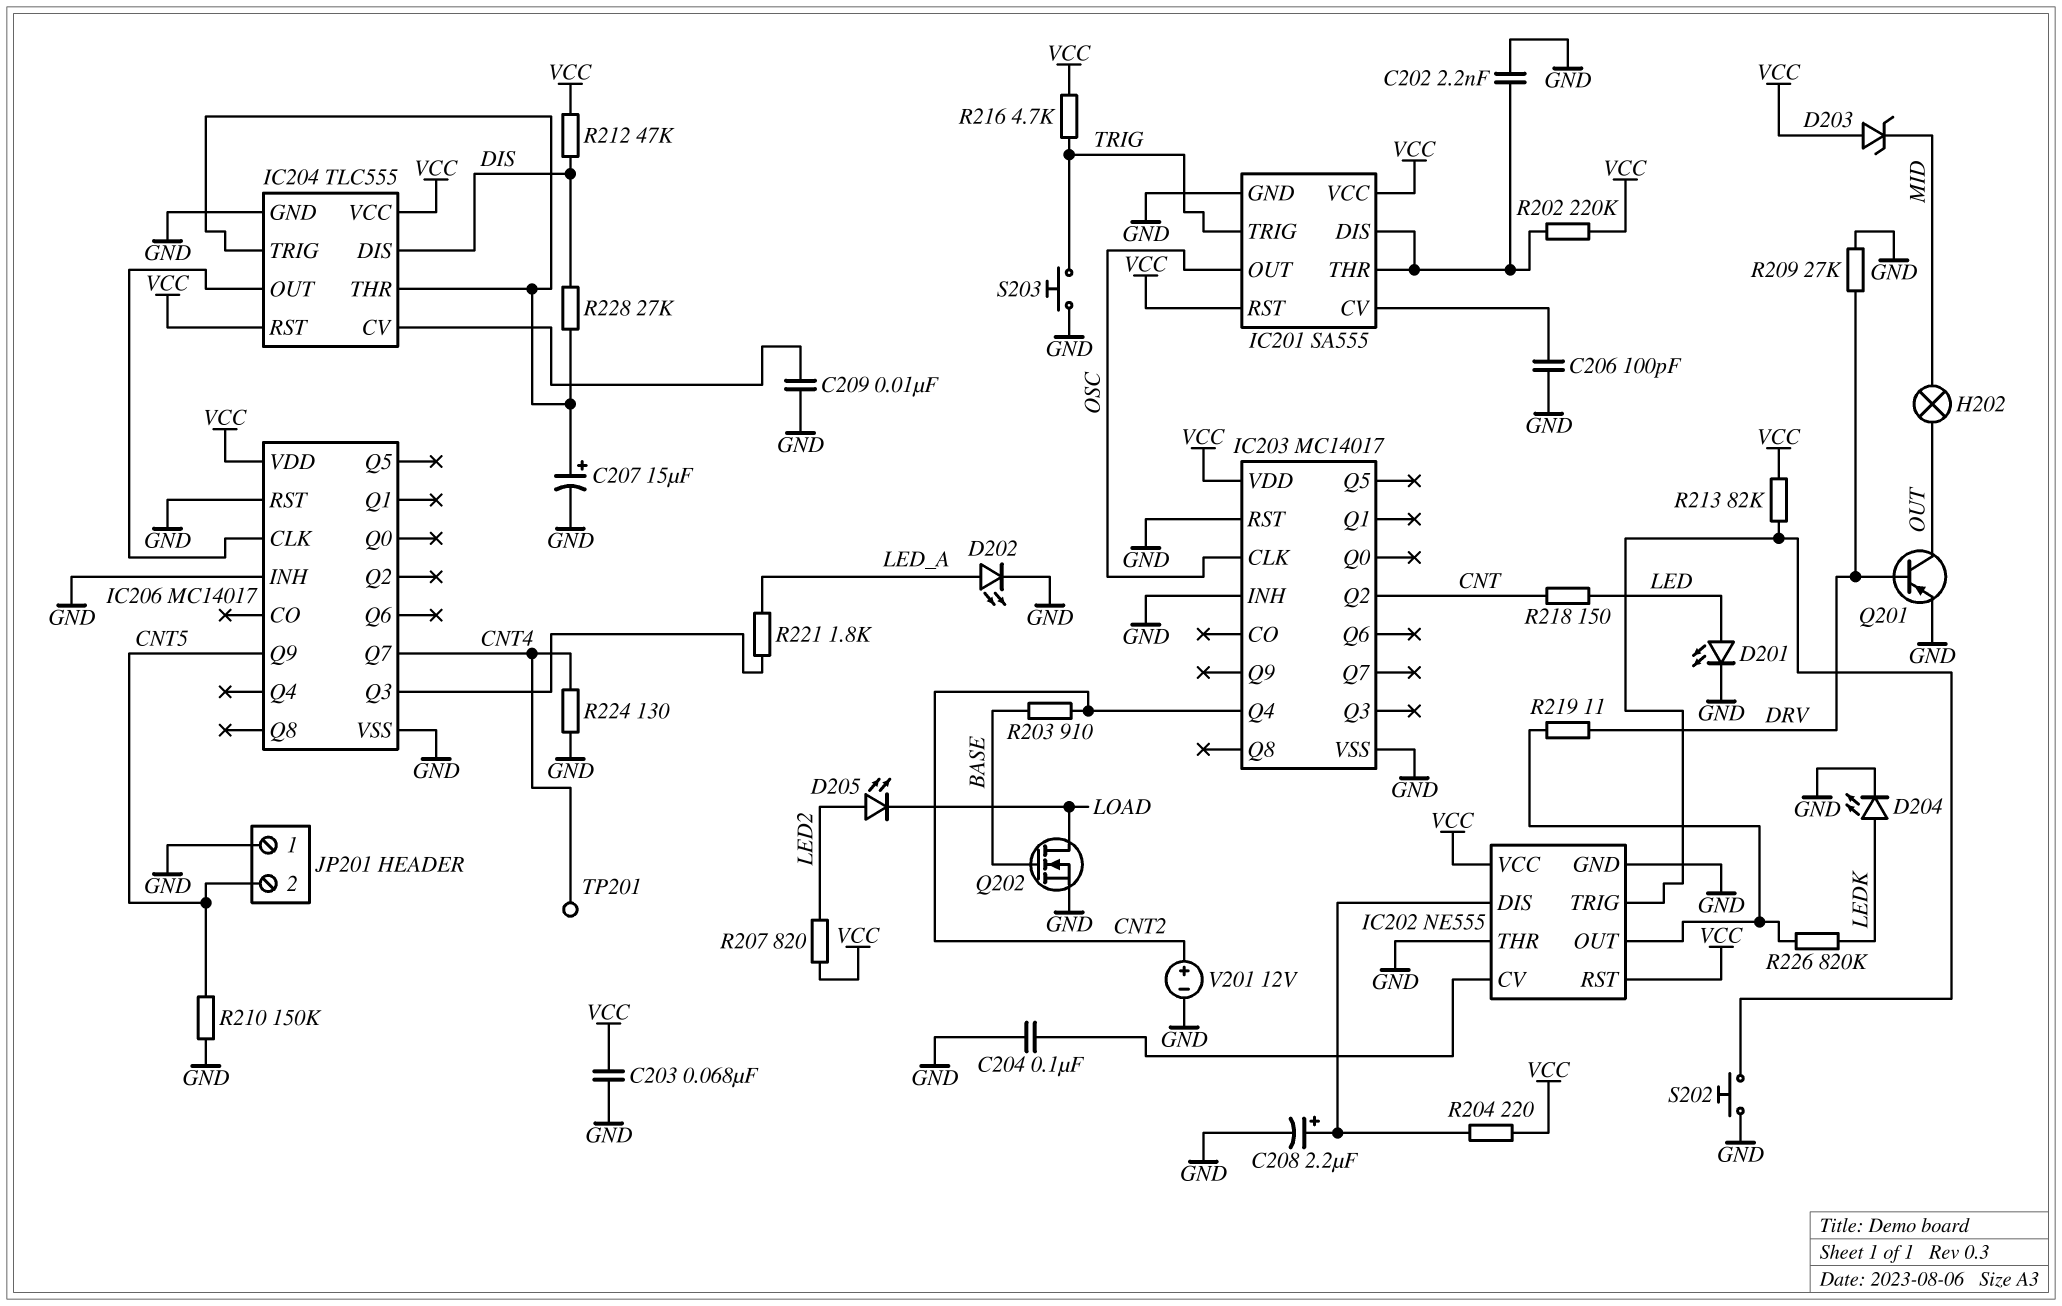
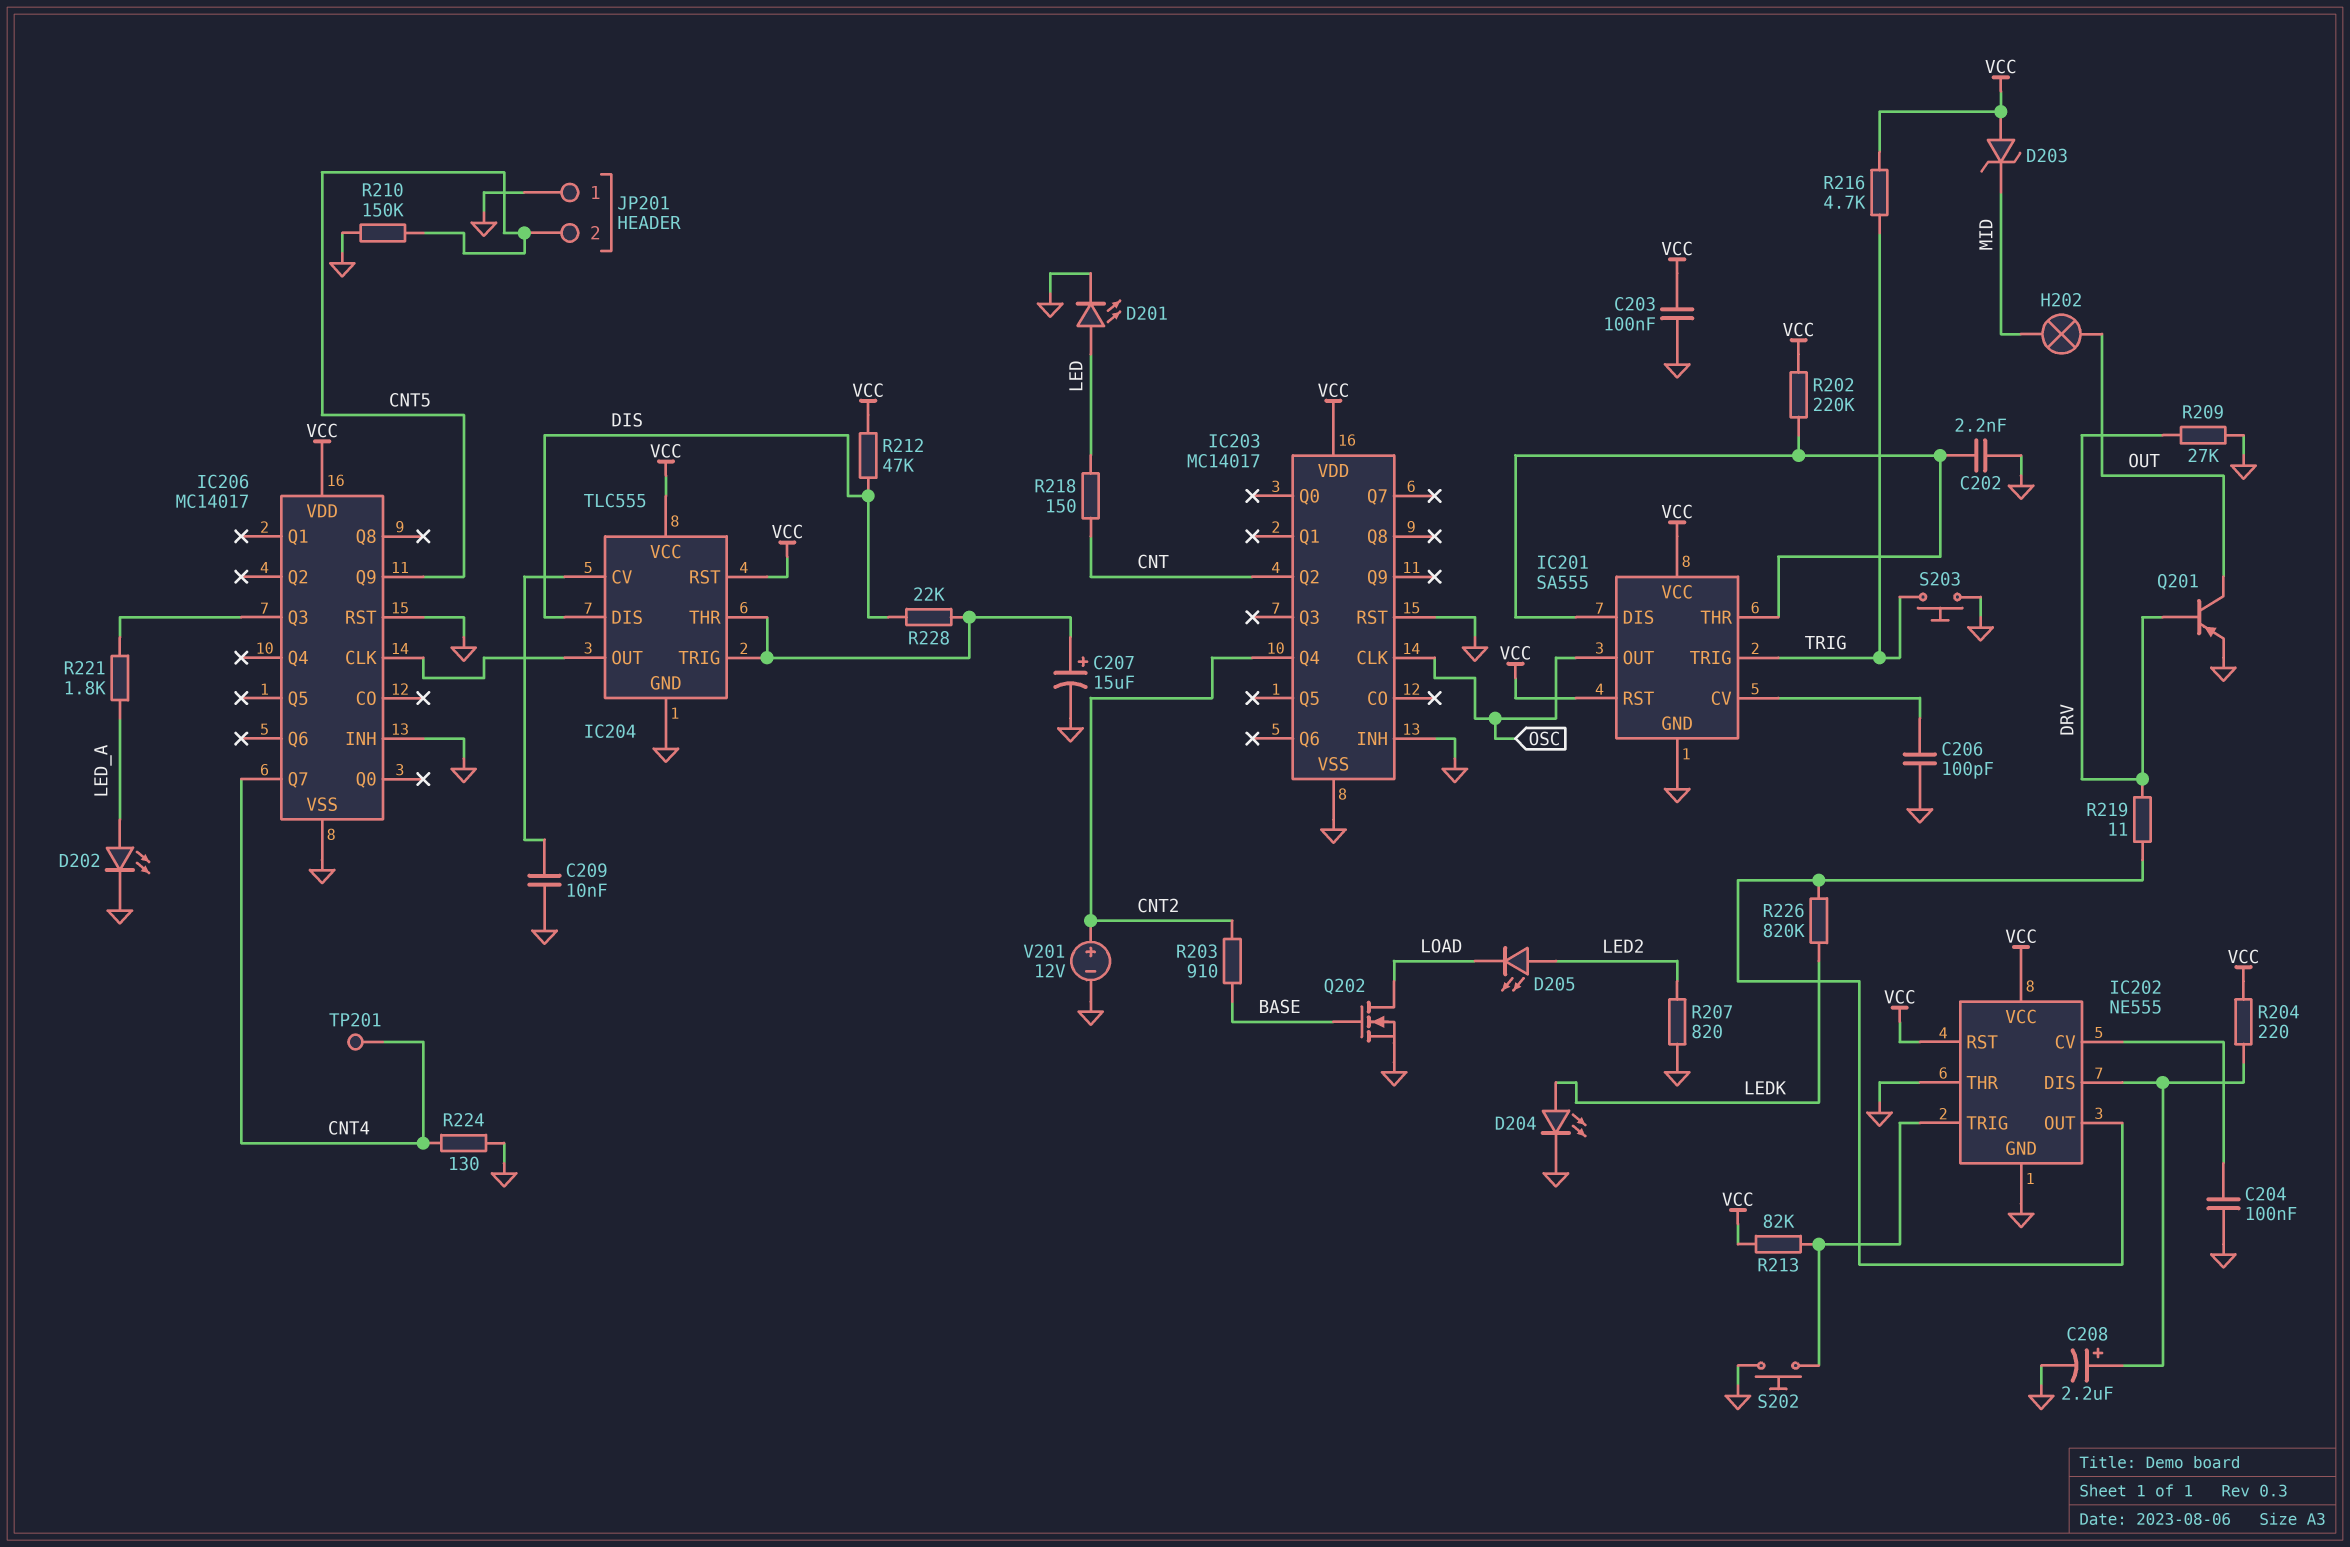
C203: 68nF (GND, VCC) -> 100nF (GND, VCC)
R207: 820 (LED2, VCC) -> 820 (GND, LED2)
R228: 27k (DIS, IC204/THR) -> 22k (DIS, IC204/THR)

